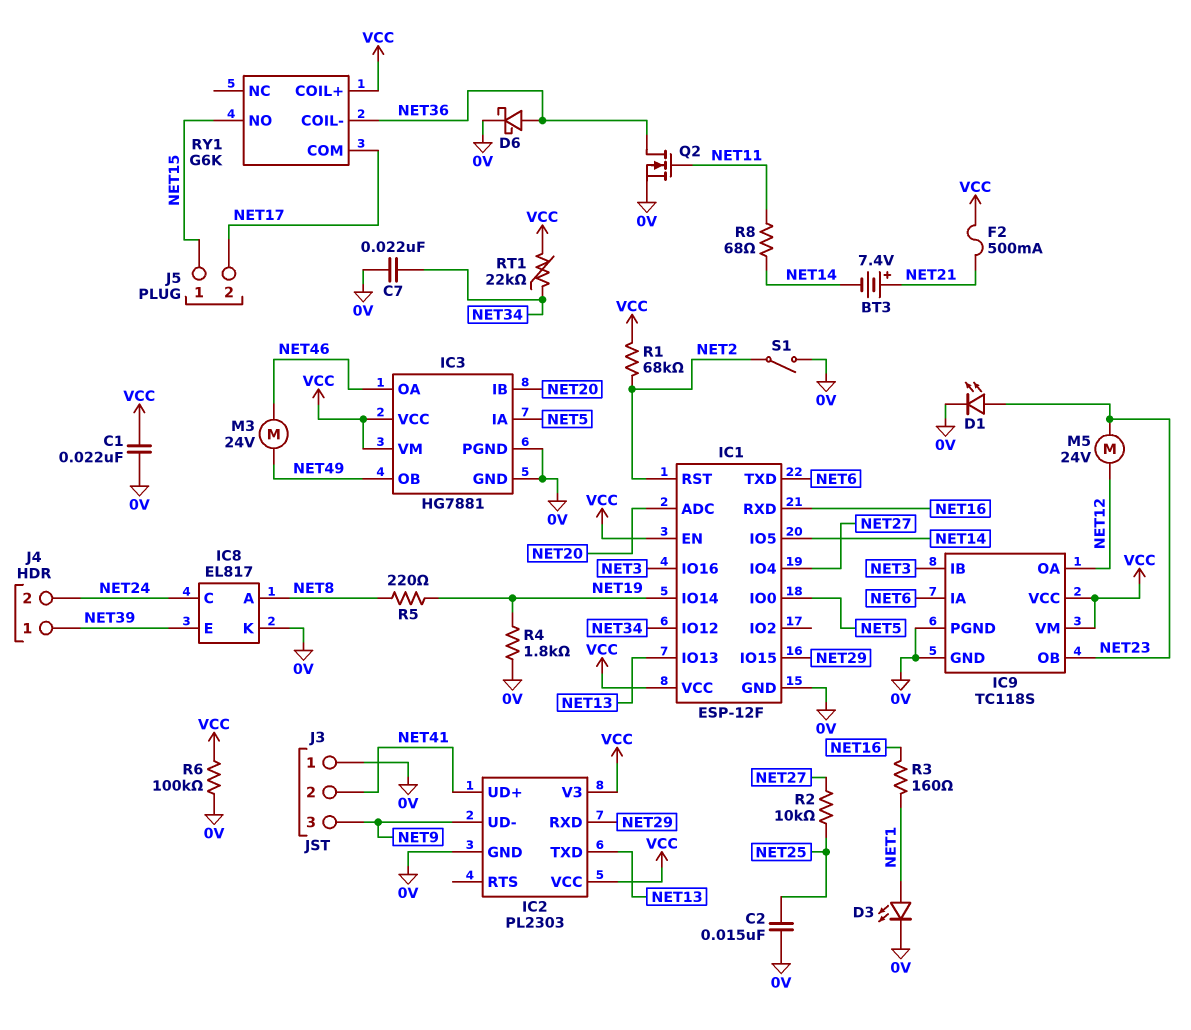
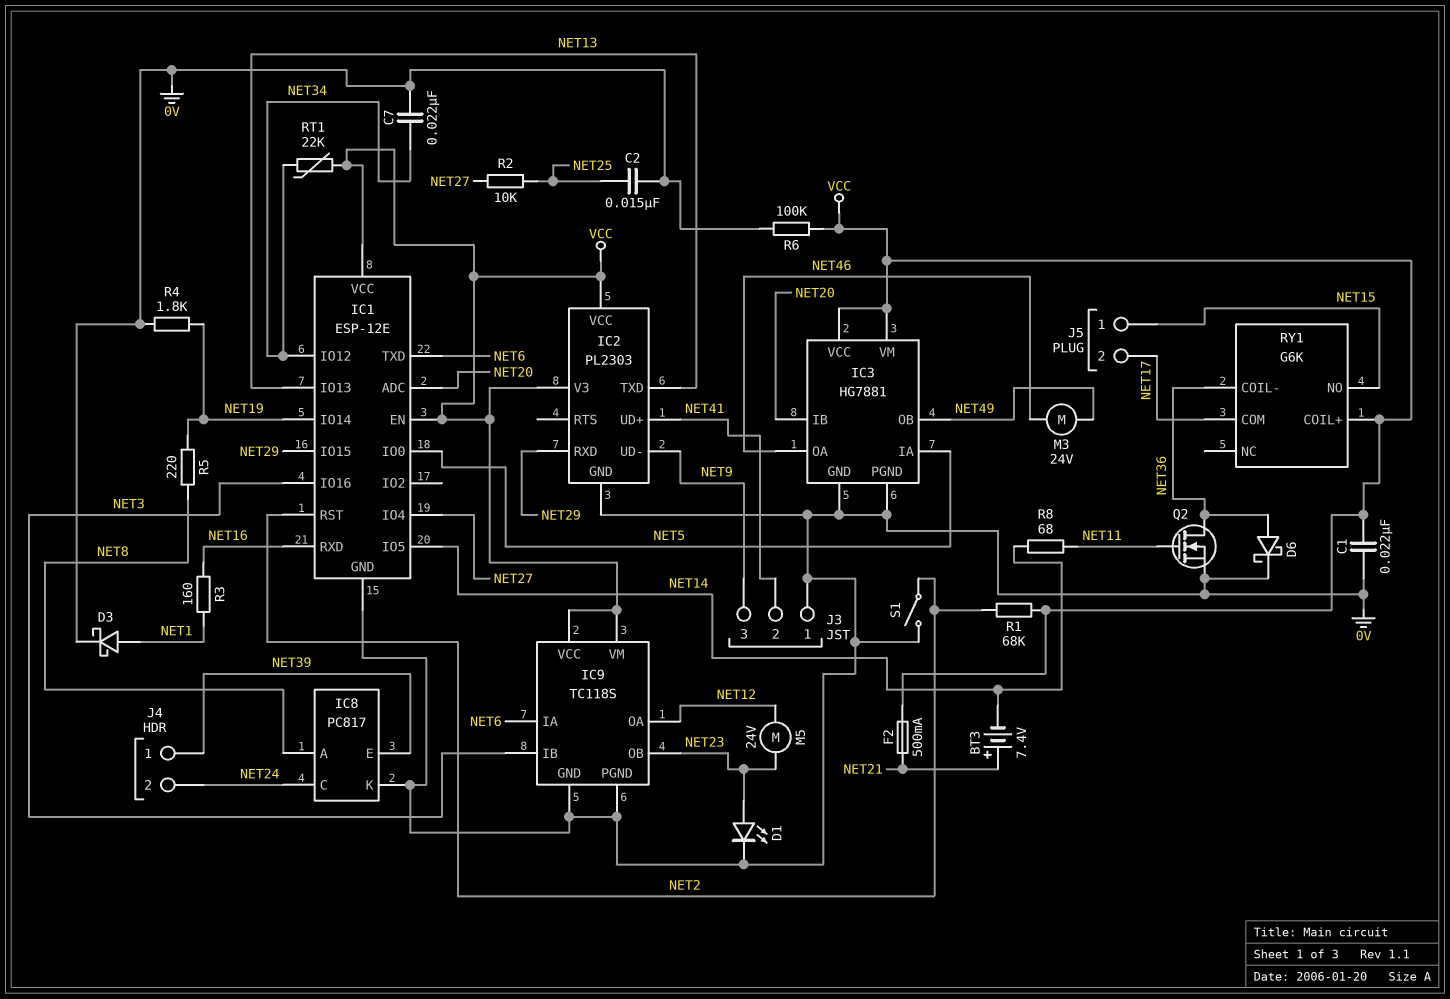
D3: LED (A NET1, K 0V) -> schottky (A NET1, K 0V)
IC1: ESP-12F -> ESP-12E
IC8: EL817 -> PC817

